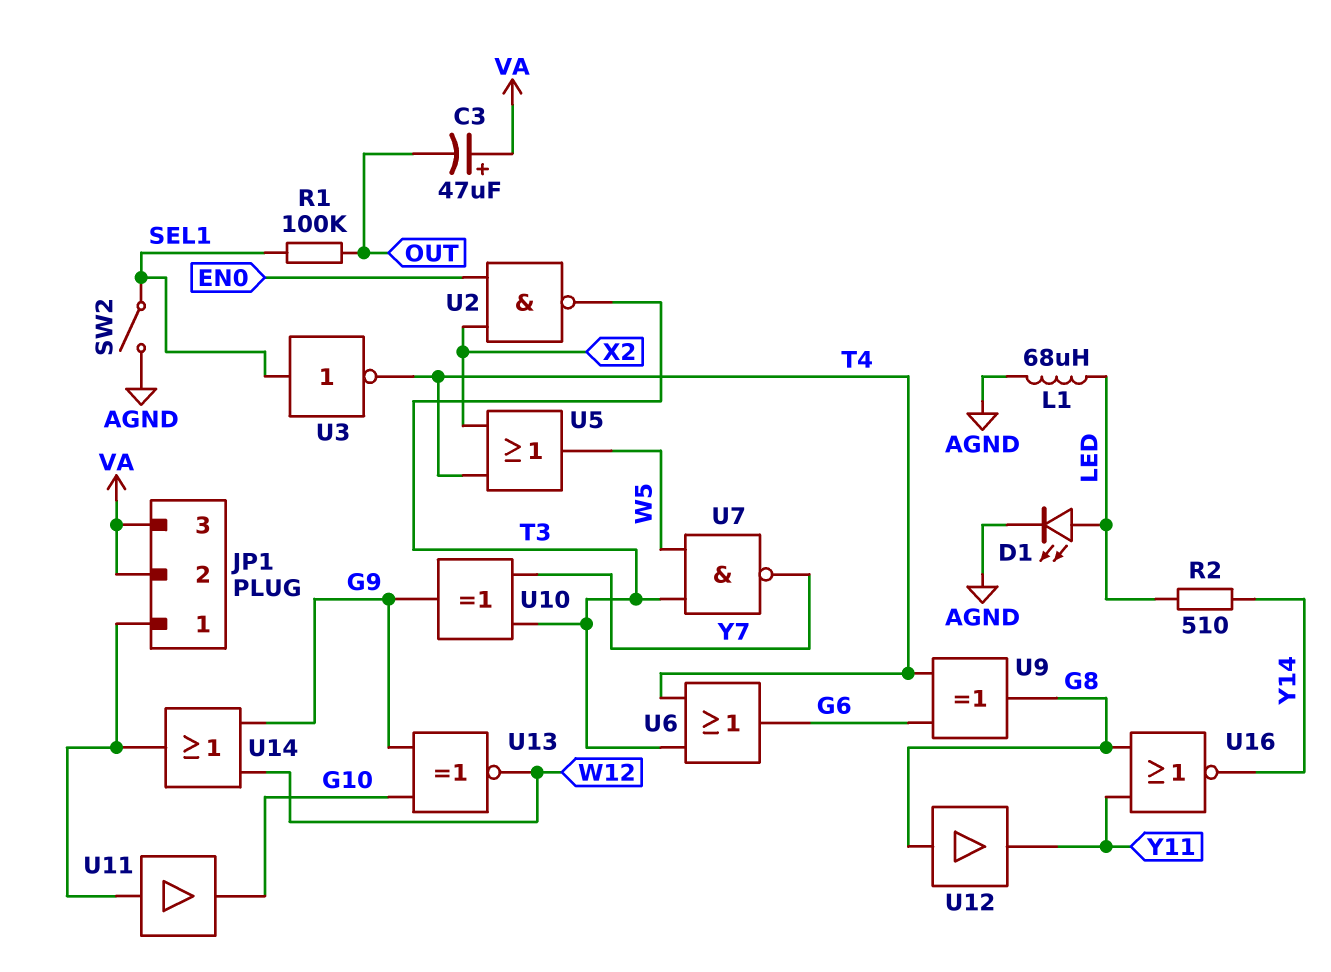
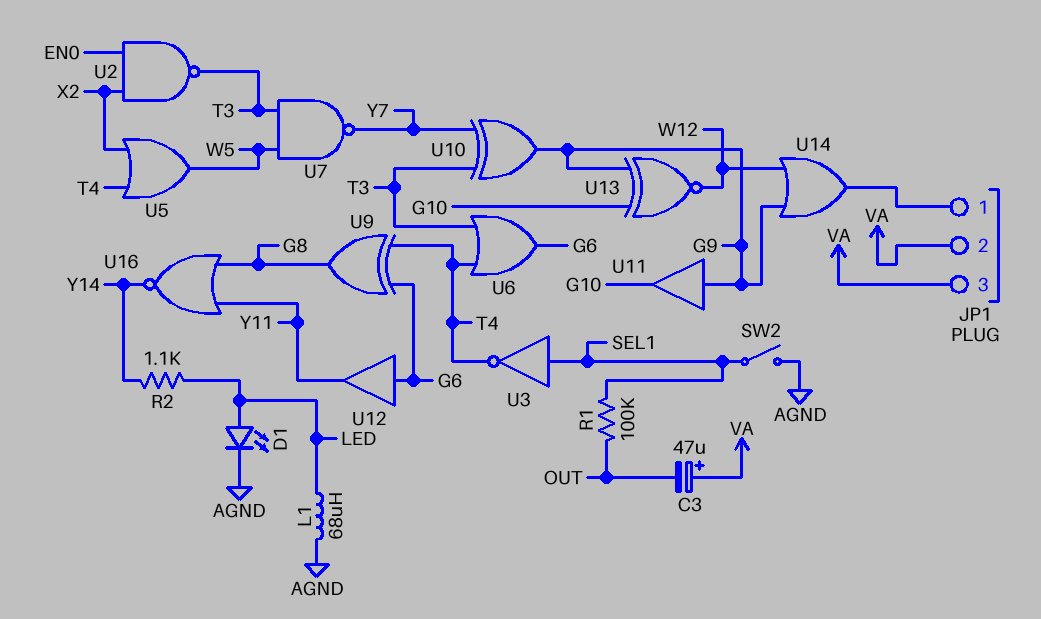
R2: 510 (LED, Y14) -> 1.1k (LED, Y14)
U11: buffer (in JP1/1, out G10) -> buffer (in G9, out G10)
U12: buffer (in G8, out Y11) -> buffer (in G6, out Y11)

